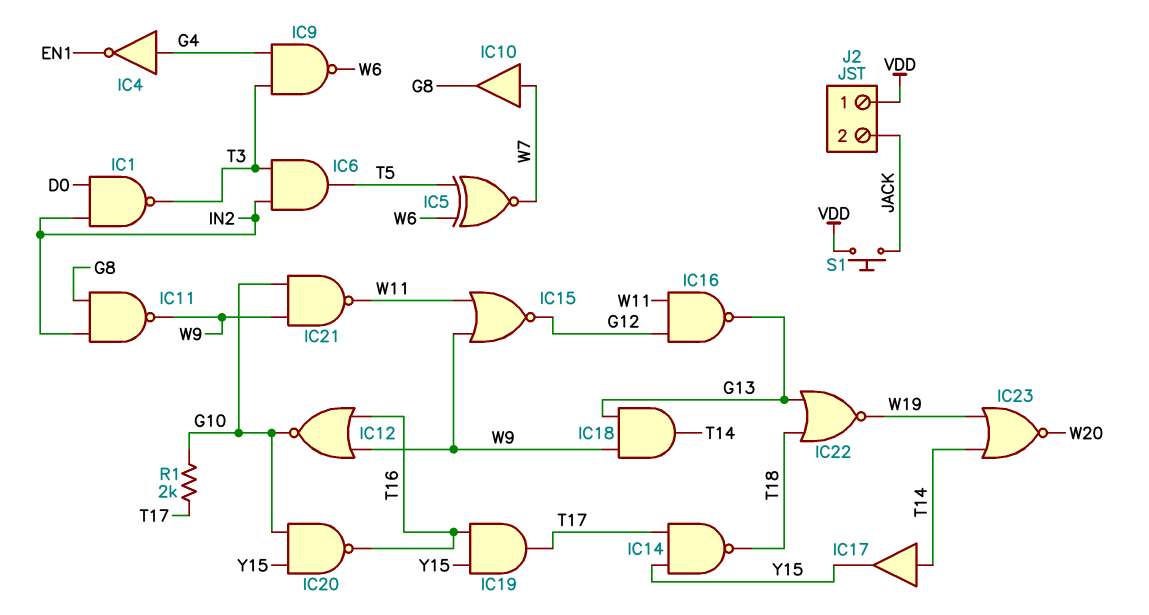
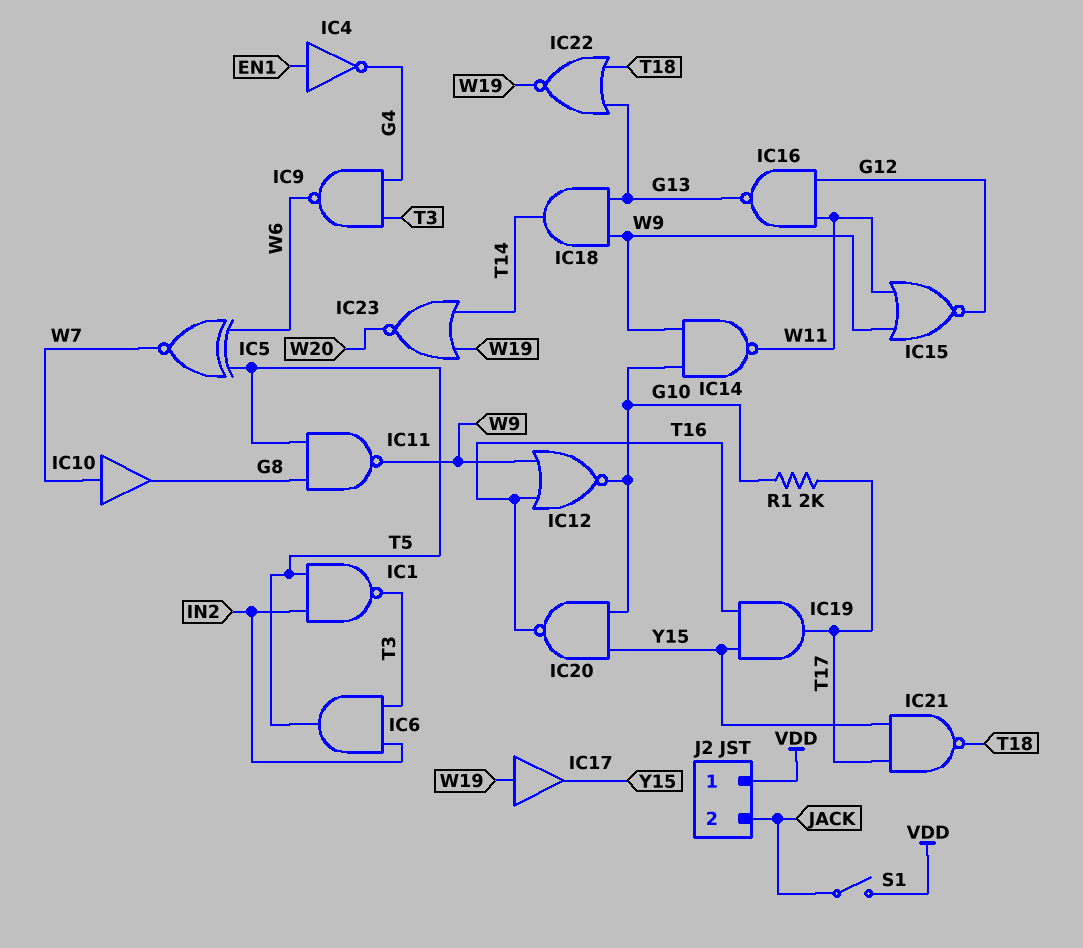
IC1: NAND (in D0, in IN2, out T3) -> NAND (in IN2, in T5, out T3)
IC4: NOT (in G4, out EN1) -> NOT (in EN1, out G4)
IC11: NAND (in G8, in IN2, out W9) -> NAND (in G8, in T5, out W9)
IC14: NAND (in T17, in Y15, out T18) -> NAND (in G10, in W9, out W11)
IC17: buffer (in T14, out Y15) -> buffer (in W19, out Y15)
IC21: NAND (in G10, in W9, out W11) -> NAND (in T17, in Y15, out T18)
S1: button (JACK, VDD) -> switch (JACK, VDD)

